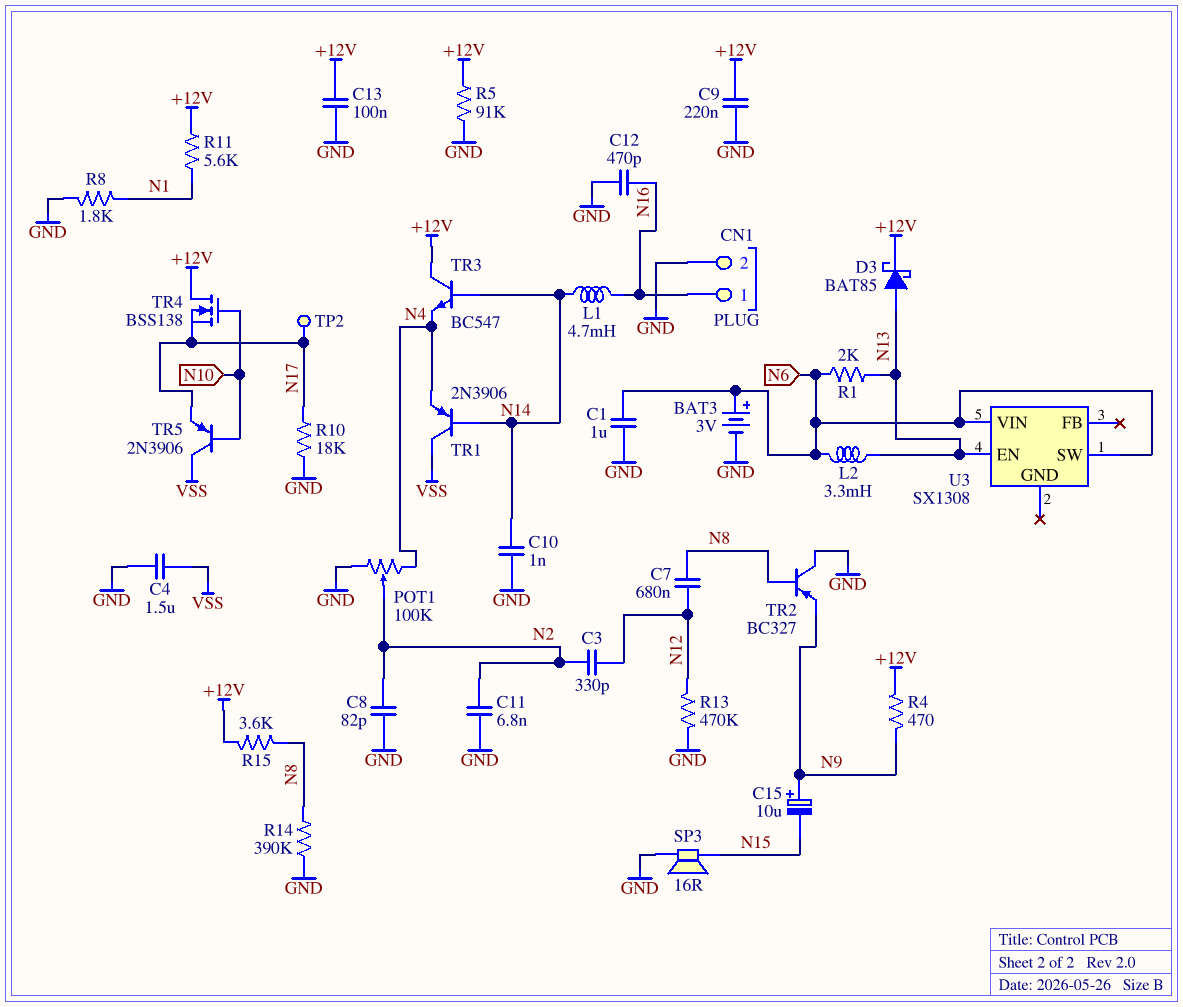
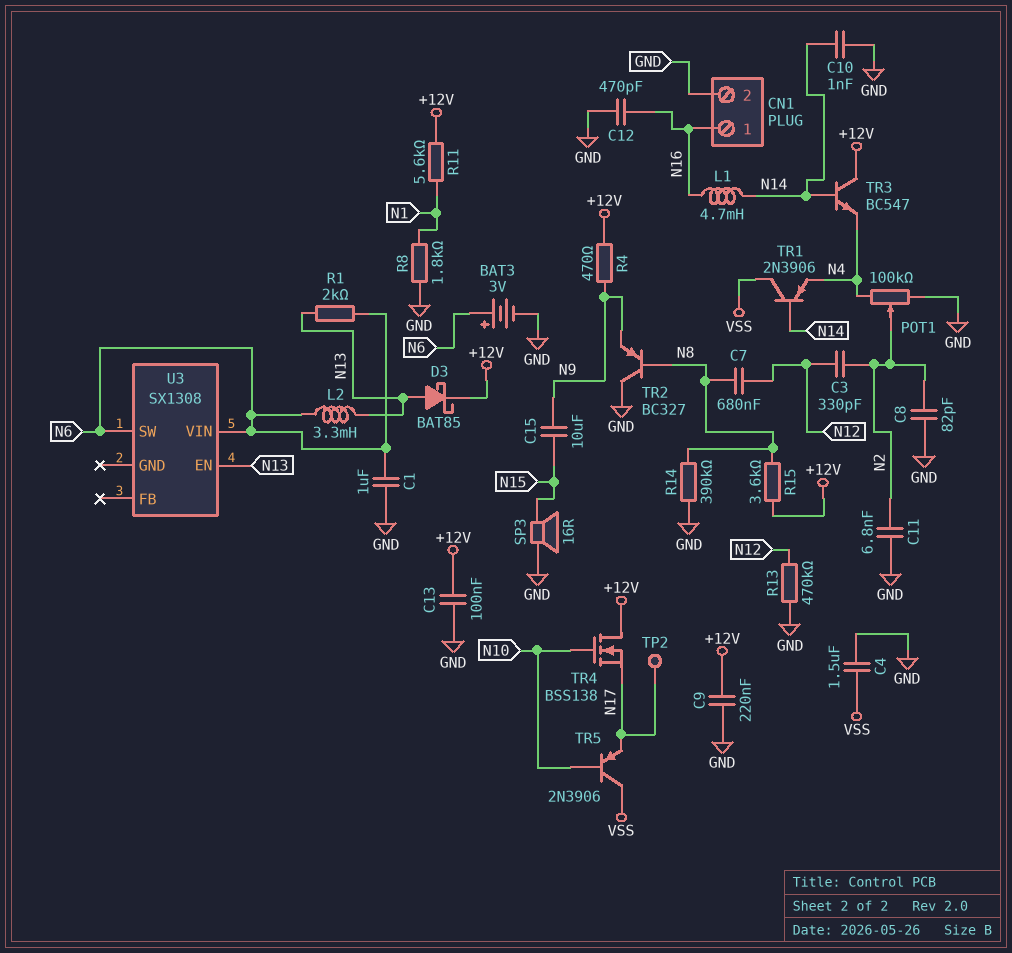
C15: 10uF (plus N9, minus N15) -> 10uF (N9, N15)
R5: 91k (+12V, GND) -> none
R10: 18k (GND, N17) -> none

